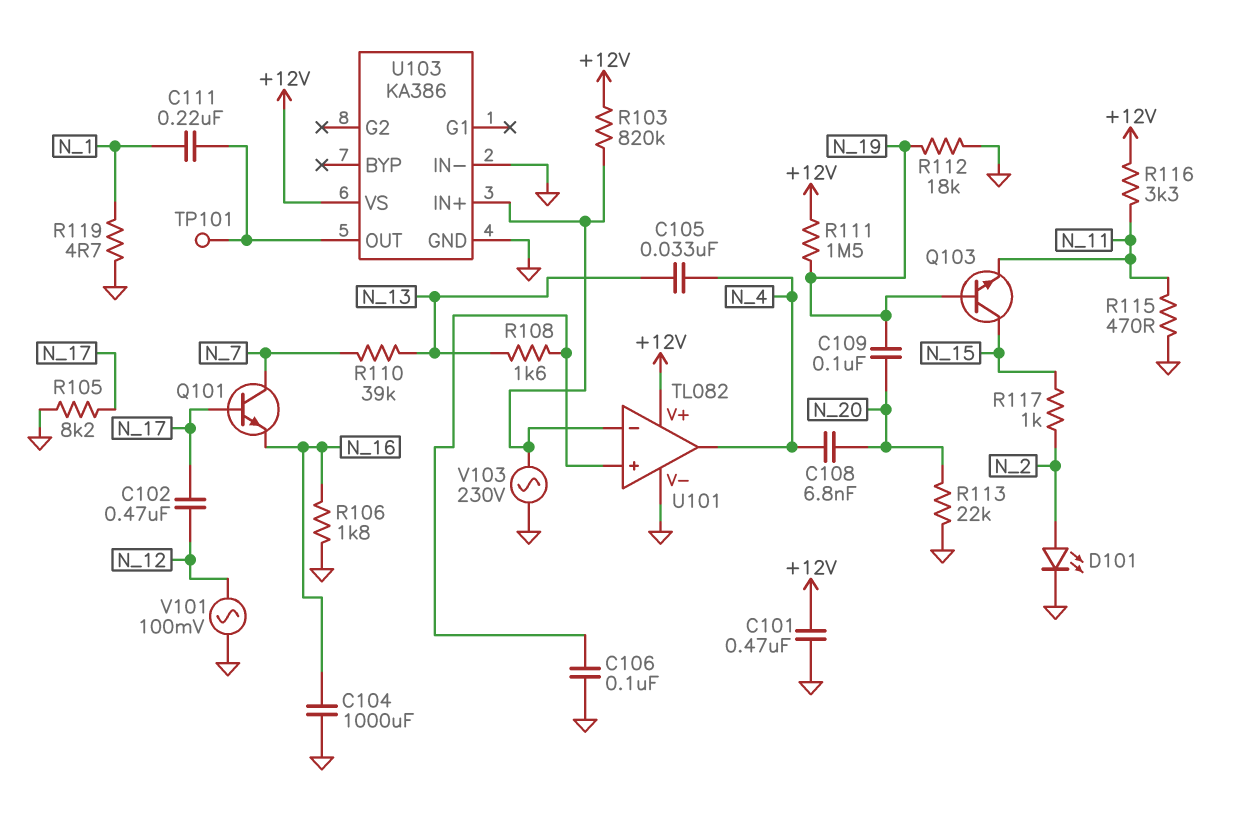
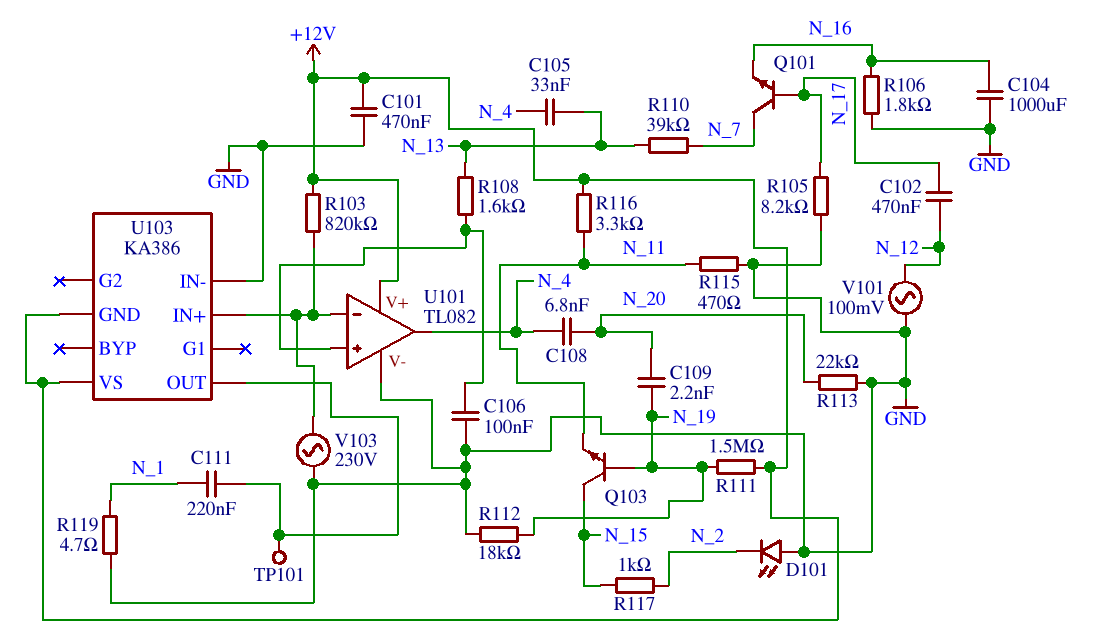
C109: 100nF (N_19, N_20) -> 2.2nF (N_19, N_20)
D101: LED (A N_2, K GND) -> LED (A GND, K N_2)
U103 pin GND: GND -> +12V

